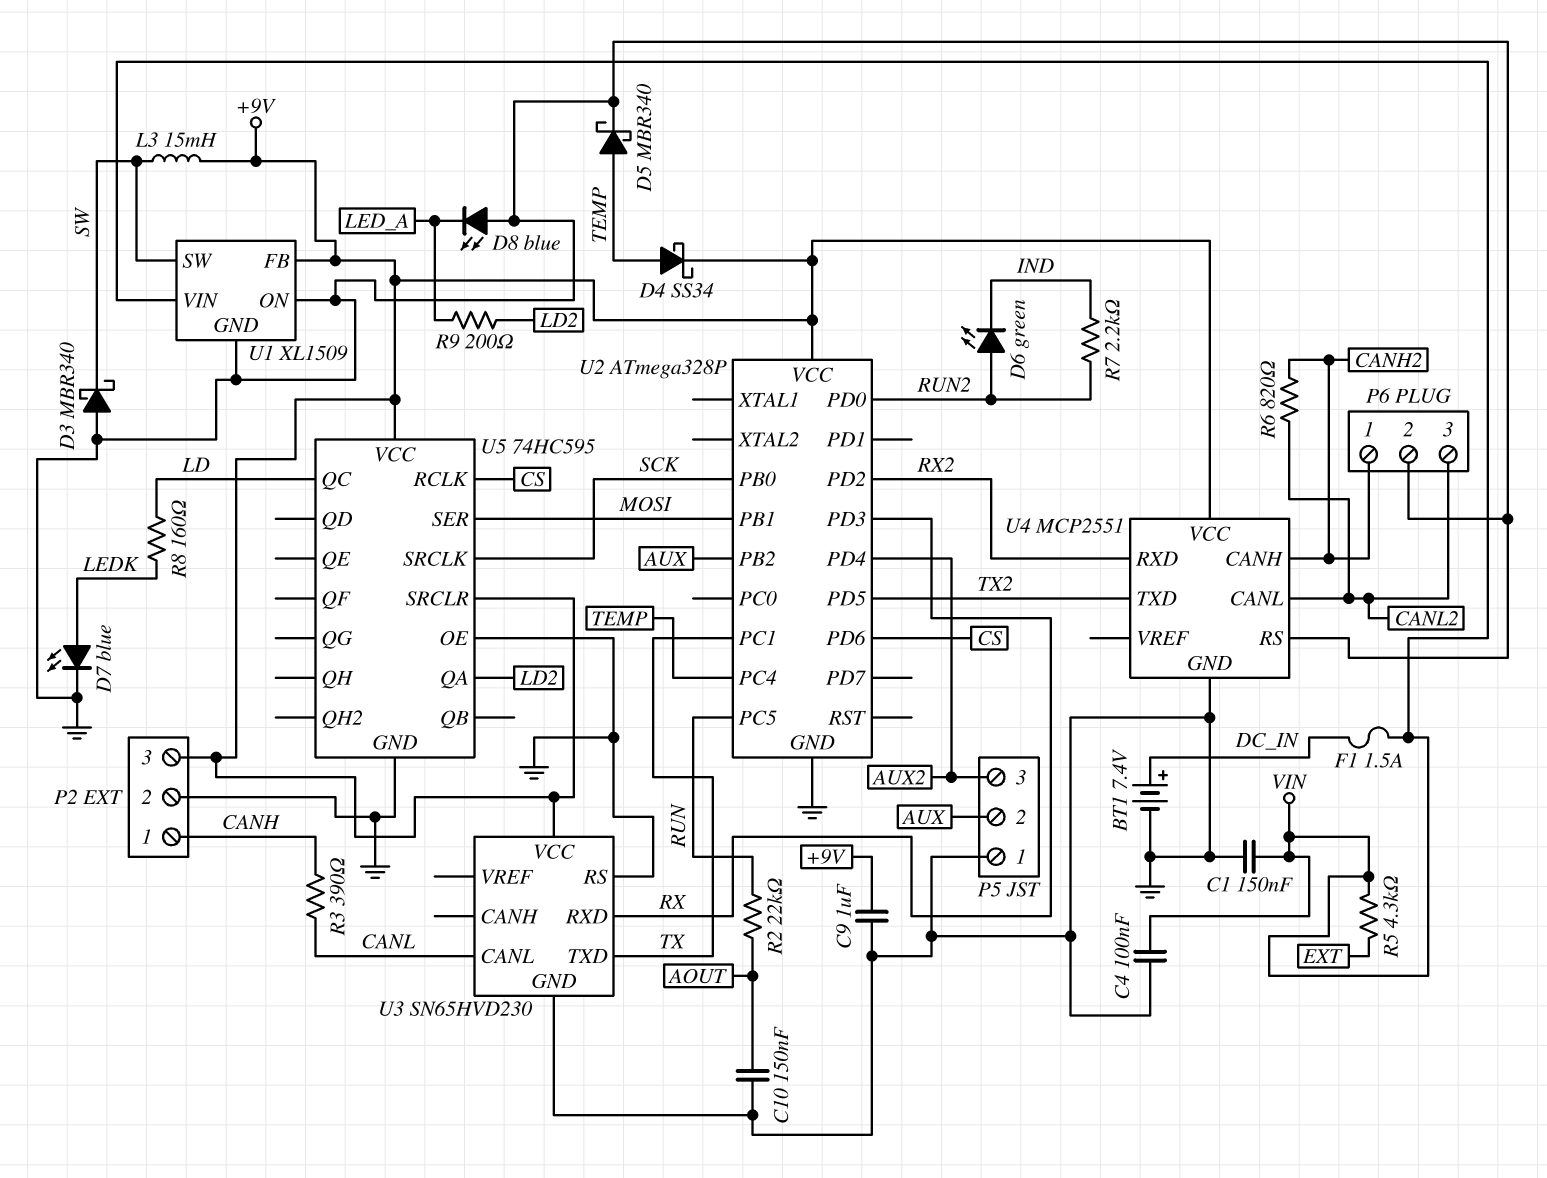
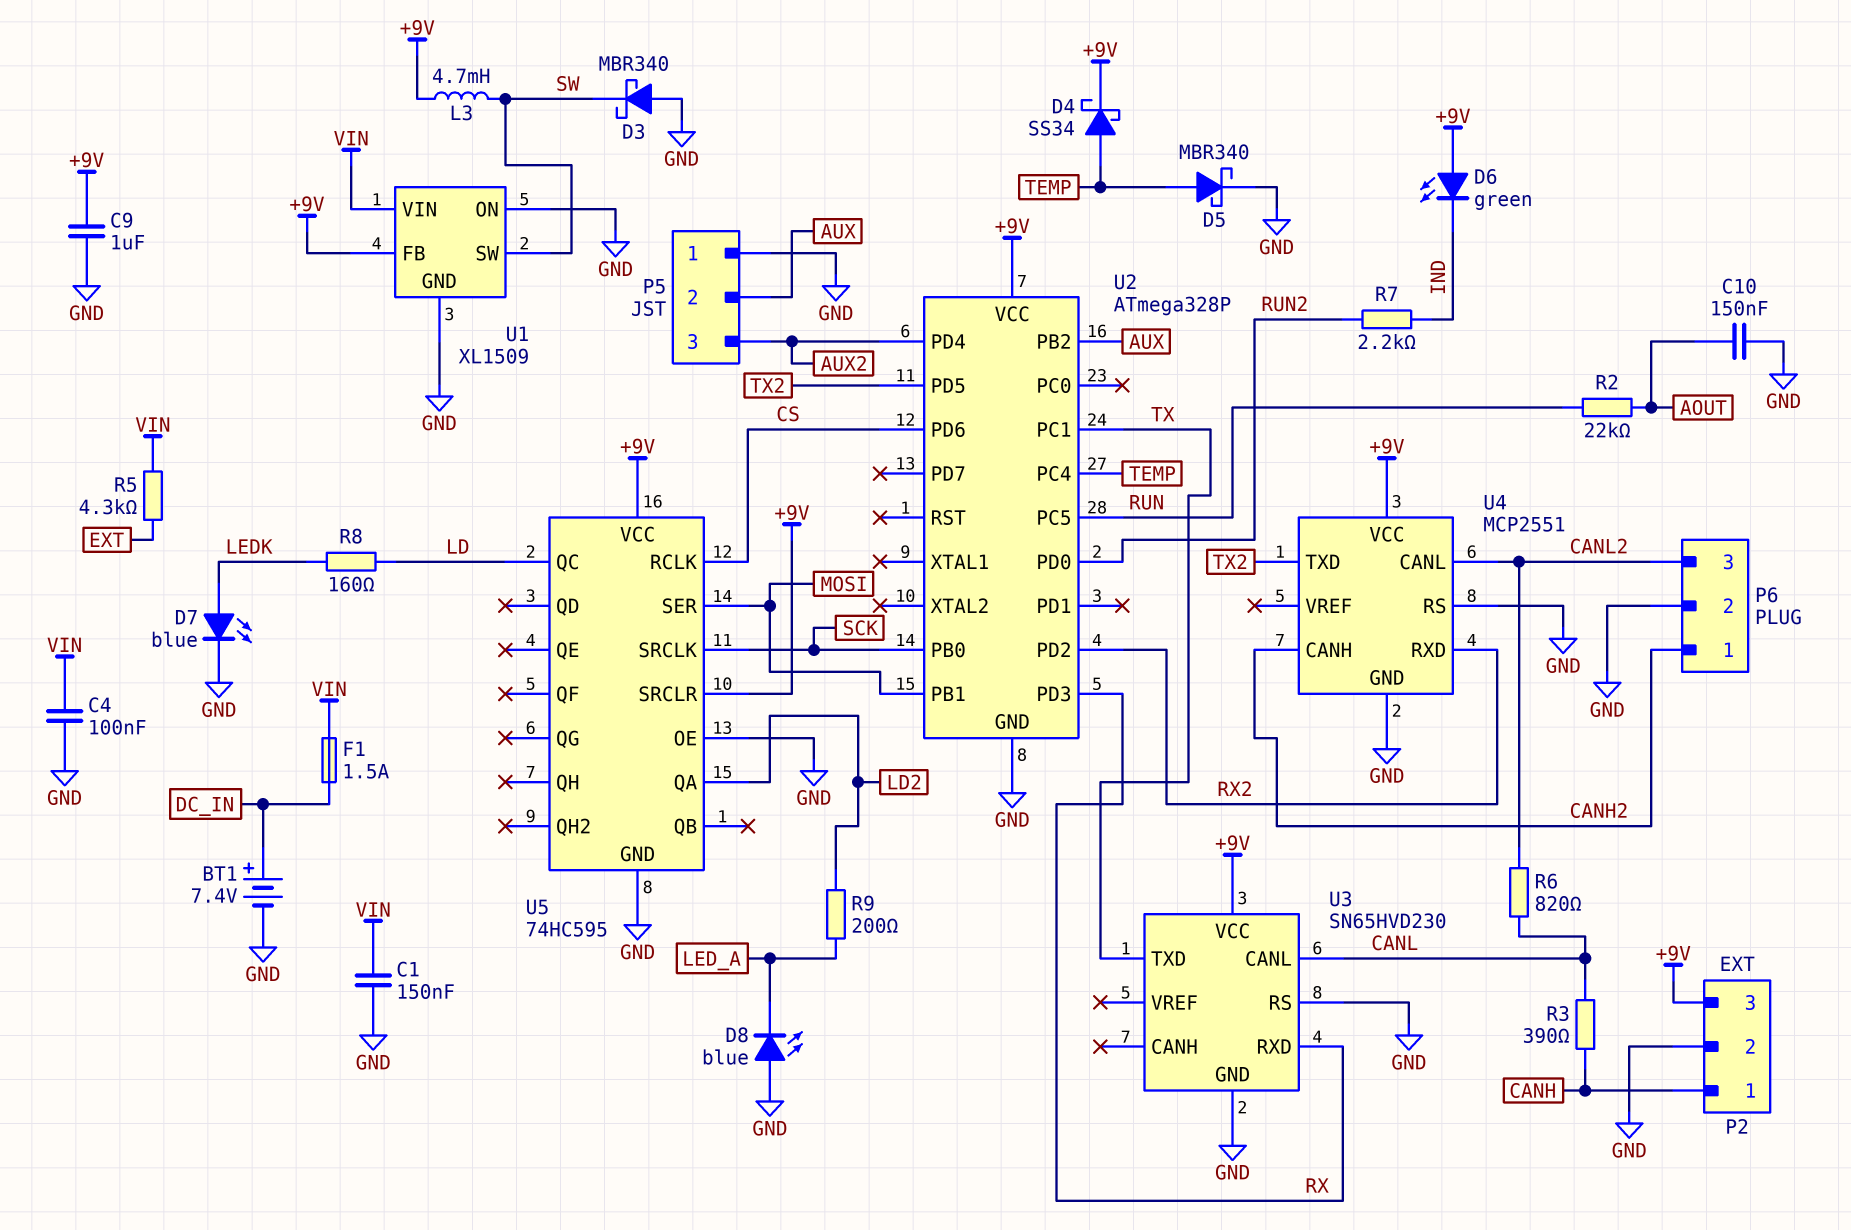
D6: LED green (A RUN2, K IND) -> LED green (A +9V, K IND)
L3: 15mH (+9V, SW) -> 4.7mH (+9V, SW)
R6: 820 (CANH2, CANL2) -> 820 (CANL, CANL2)

